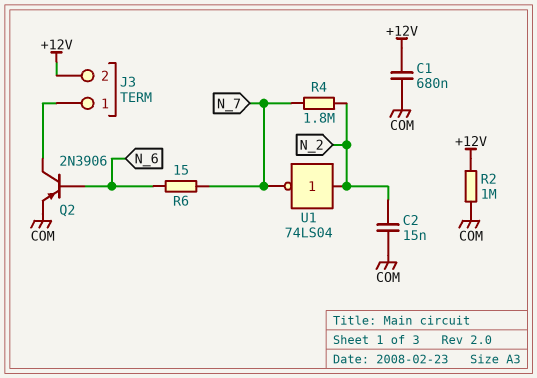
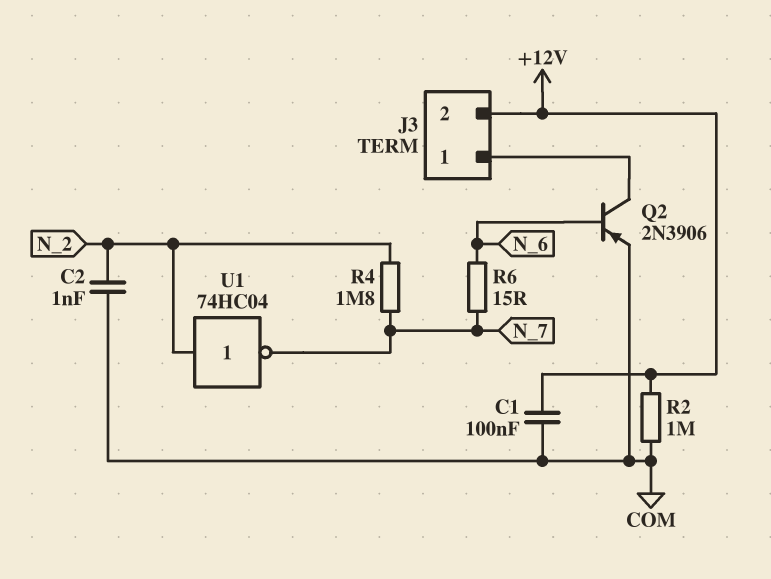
C1: 680nF (+12V, COM) -> 100nF (+12V, COM)
C2: 15nF (COM, N_2) -> 1nF (COM, N_2)
U1: NOT 74LS04 (in N_2, out N_7) -> NOT 74HC04 (in N_2, out N_7)

